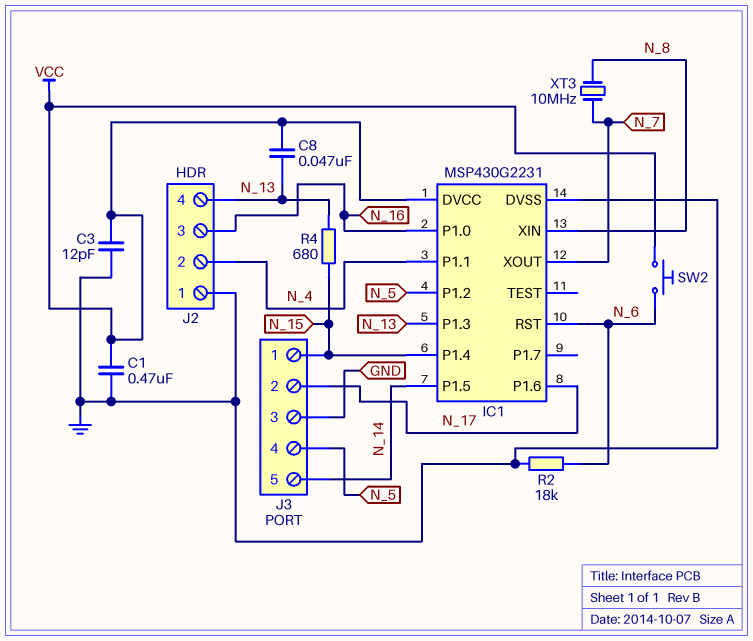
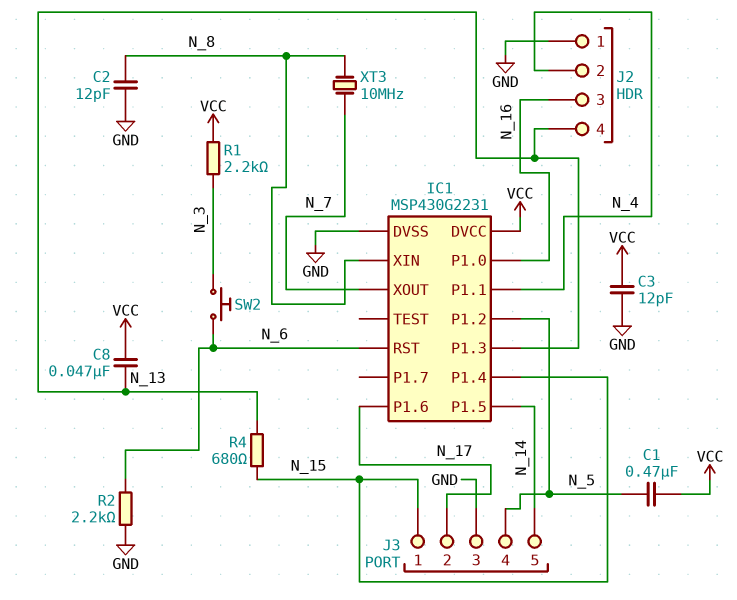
C1: 470nF (GND, VCC) -> 470nF (N_5, VCC)
C2: none -> 12pF (GND, N_8)
R1: none -> 2.2k (N_3, VCC)
R2: 18k (GND, N_6) -> 2.2k (GND, N_6)
SW2: button (N_6, VCC) -> button (N_3, N_6)

